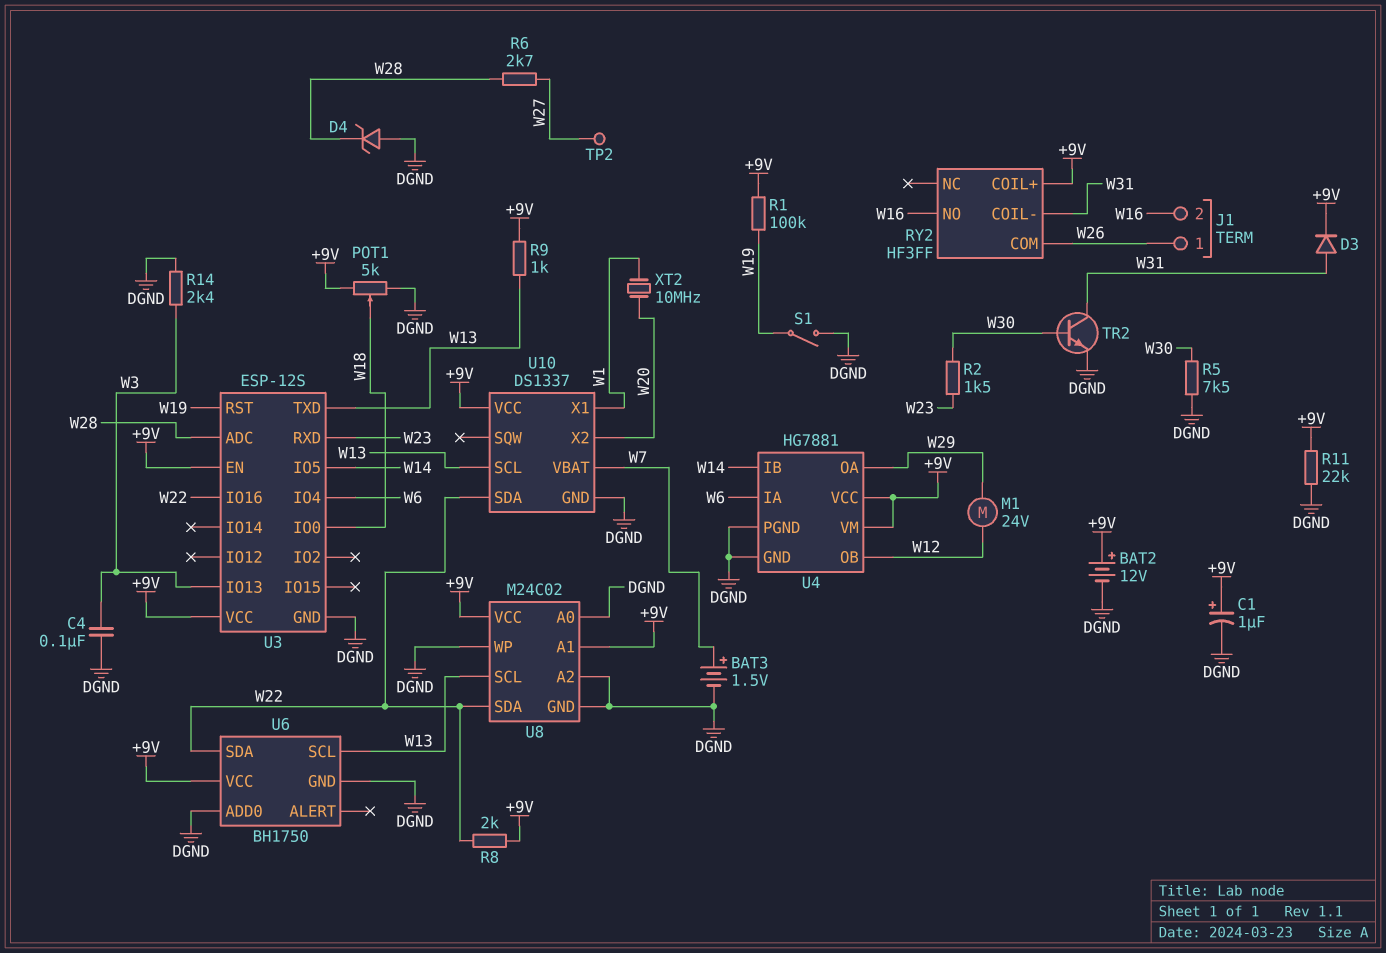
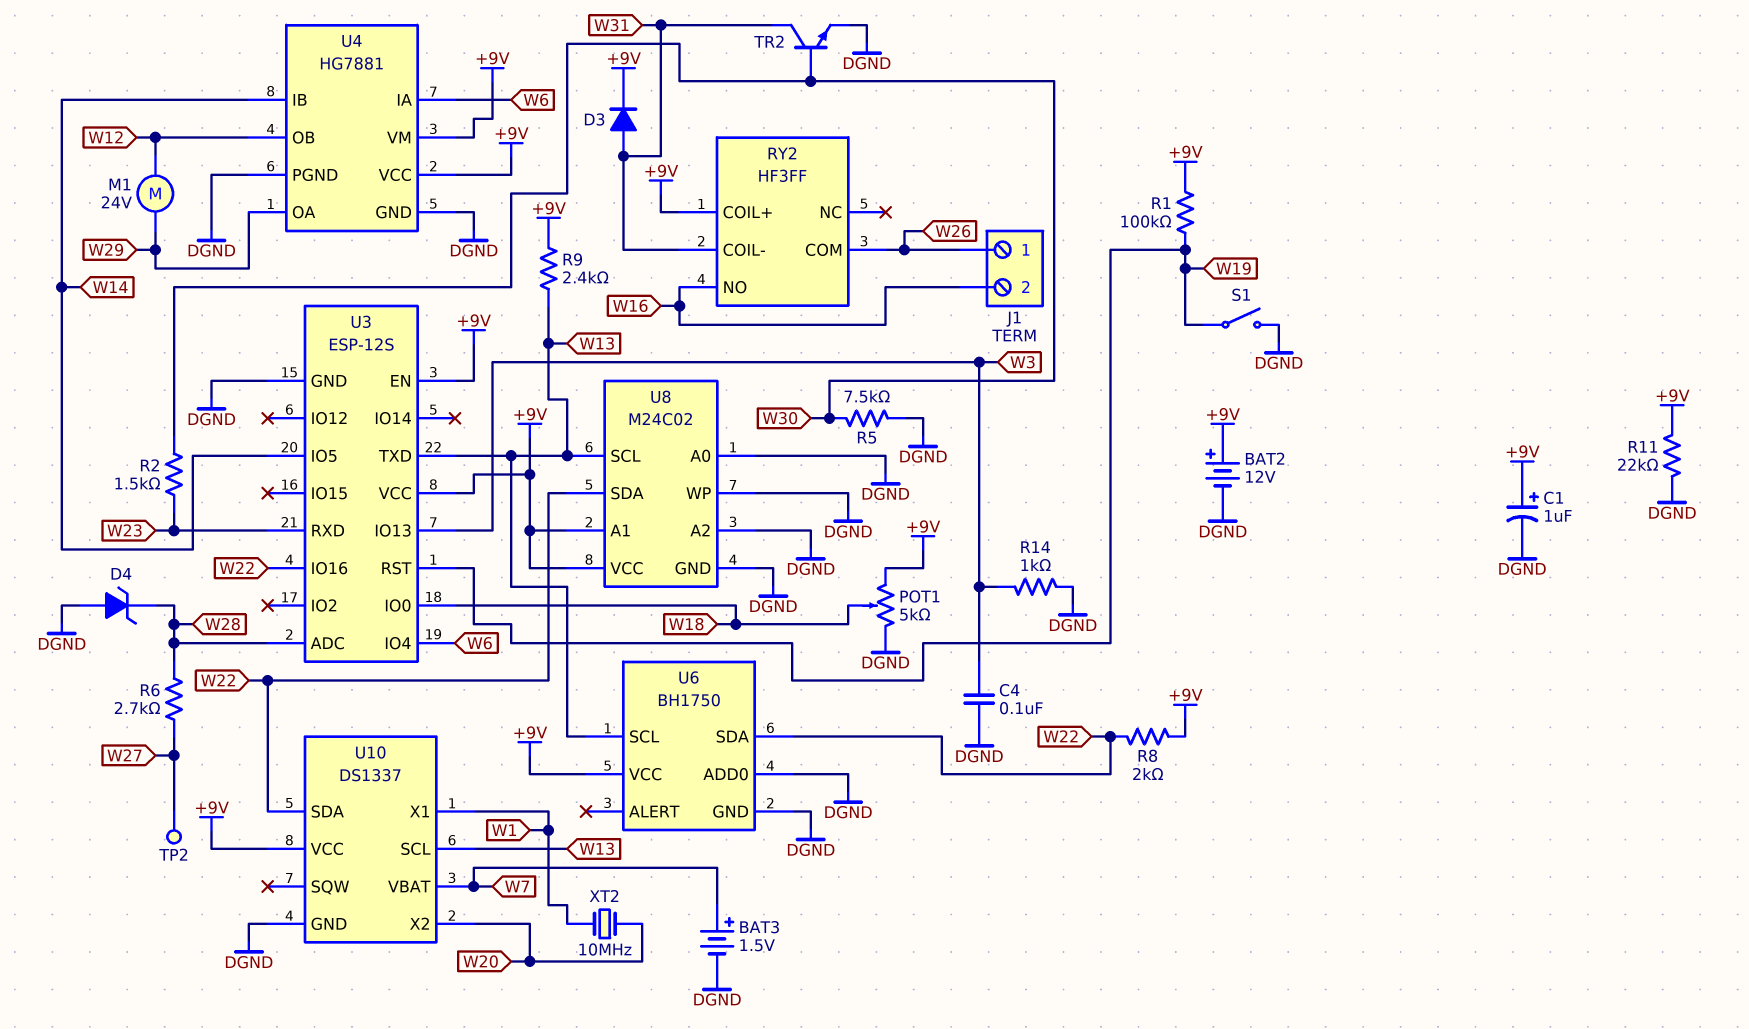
R9: 1k (+9V, W13) -> 2.4k (+9V, W13)
R14: 2.4k (DGND, W3) -> 1k (DGND, W3)

